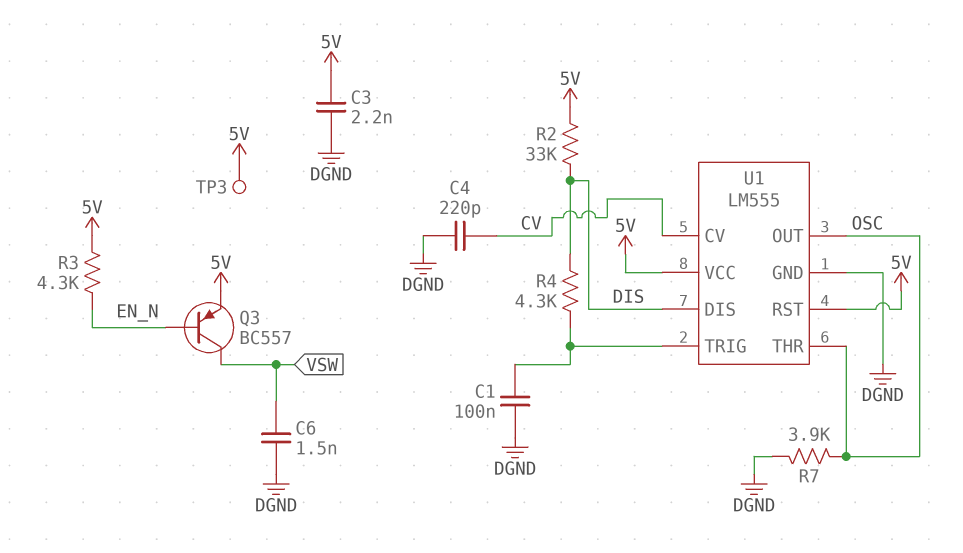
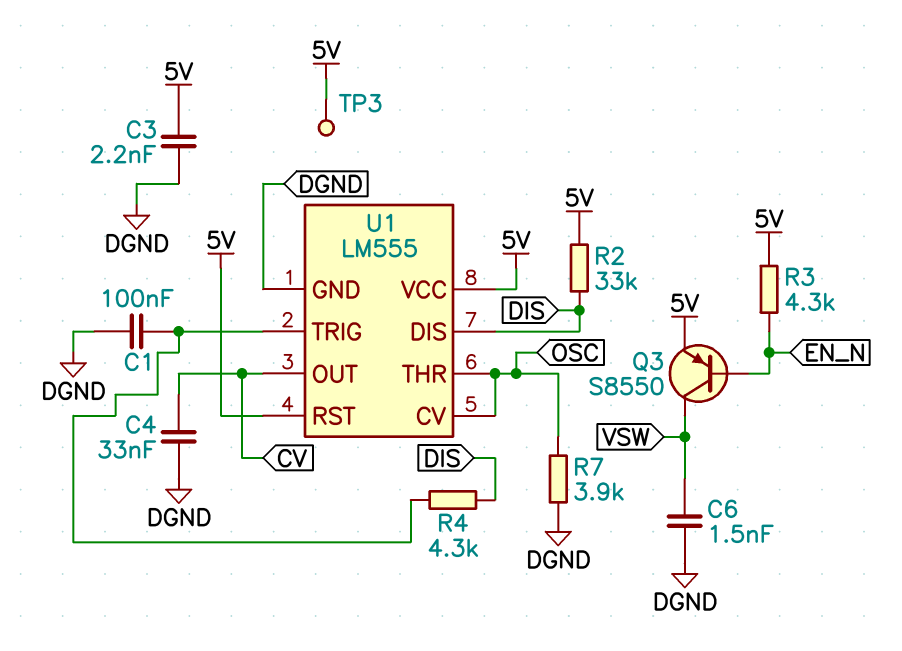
C4: 220pF (CV, DGND) -> 33nF (CV, DGND)
Q3: PNP BC557 (B EN_N, C VSW, E 5V) -> PNP S8550 (B EN_N, C VSW, E 5V)
U1 pin CV: CV -> OSC
U1 pin OUT: OSC -> CV

